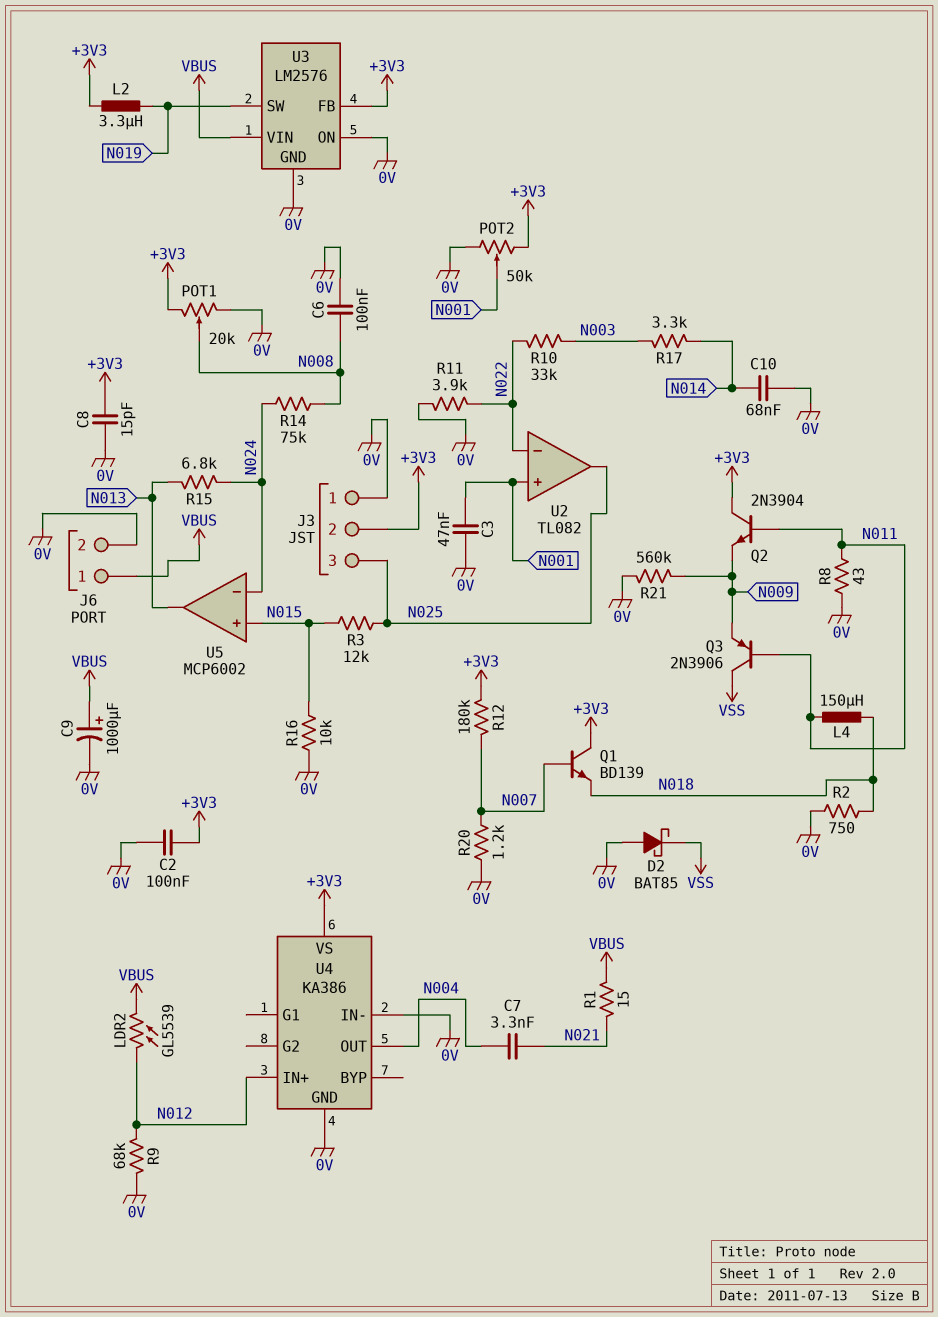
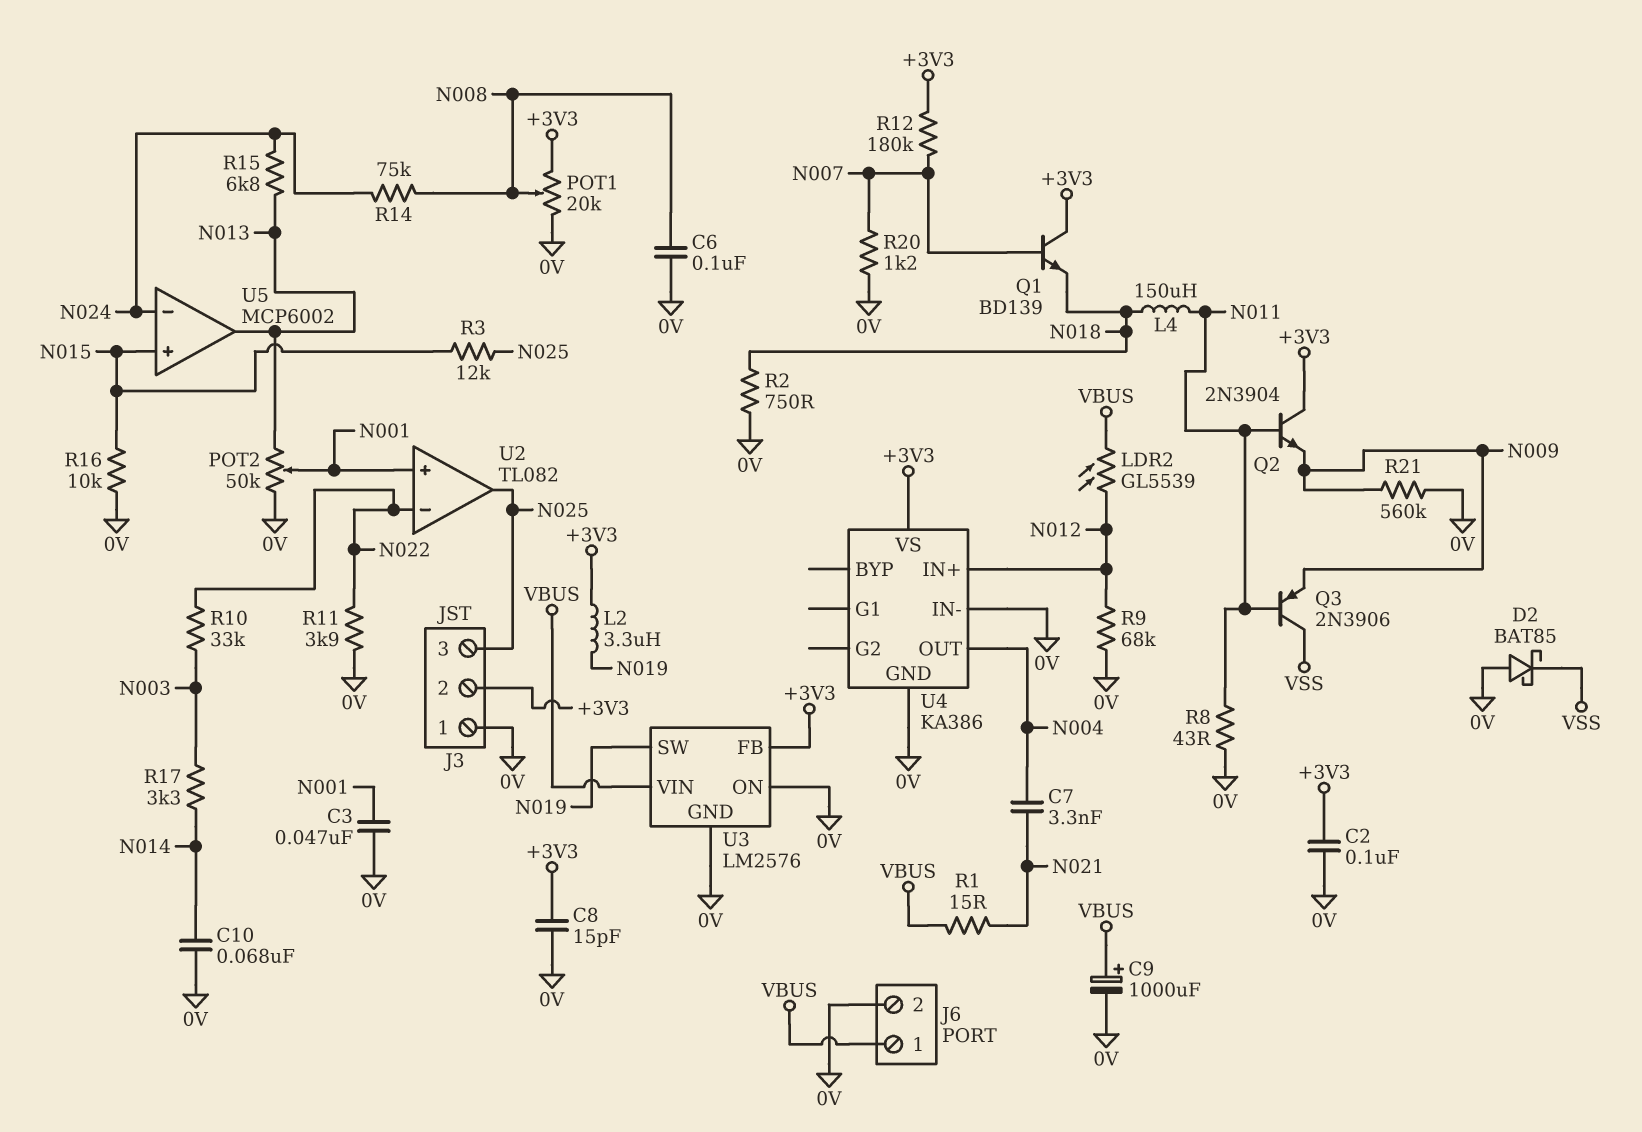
POT2: 50k (+3V3, 0V, wiper N001) -> 50k (0V, N013, wiper N001)

